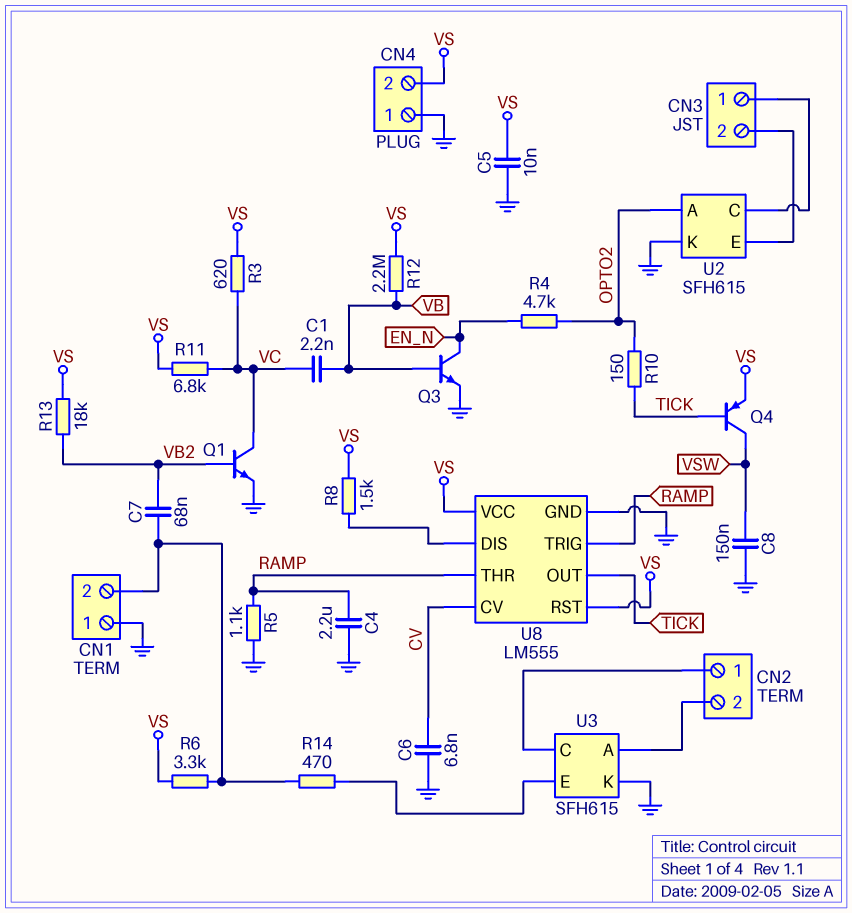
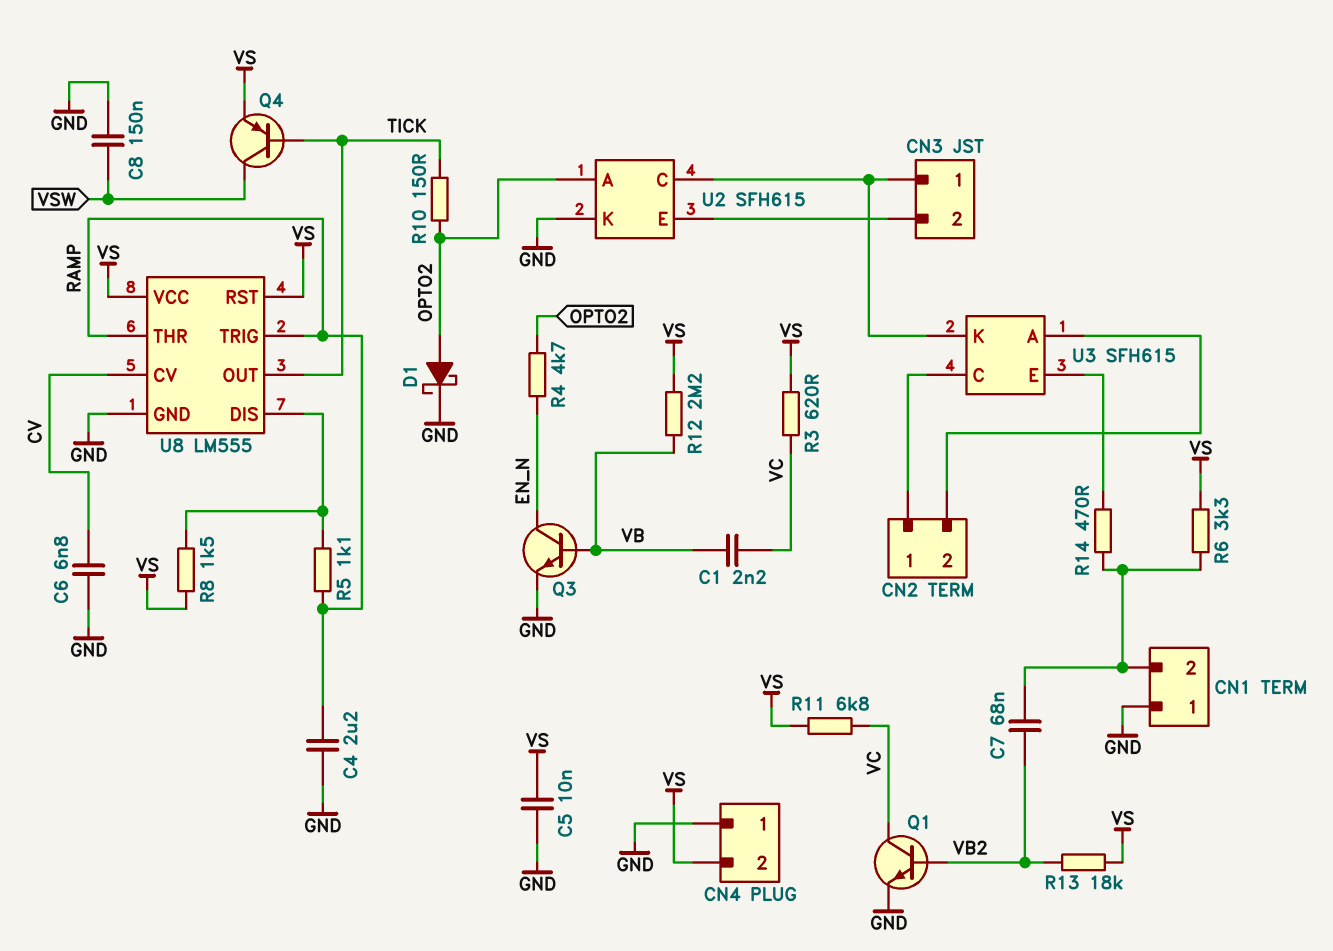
D1: none -> schottky (A OPTO2, K GND)
R5: 1.1k (GND, RAMP) -> 1.1k (RAMP, U8/DIS)
U3 pin K: GND -> CN3/1

